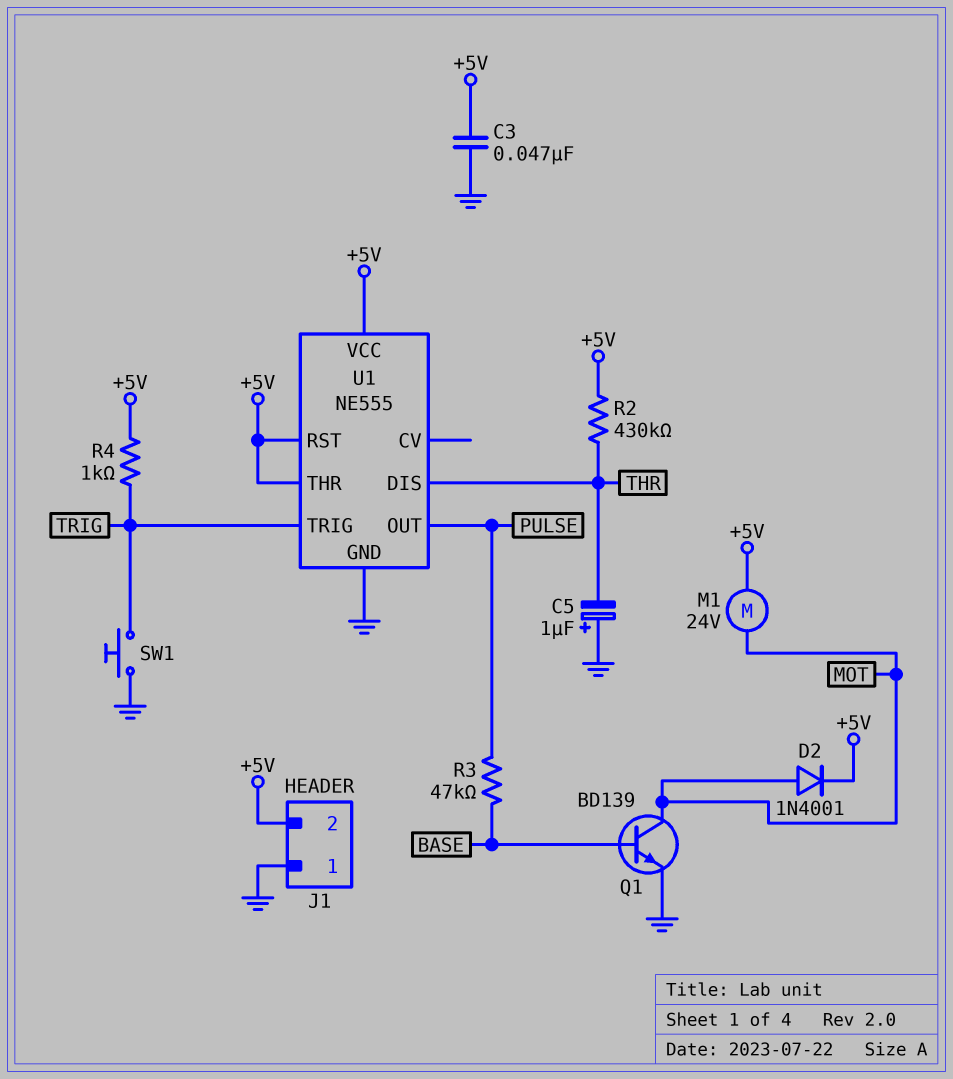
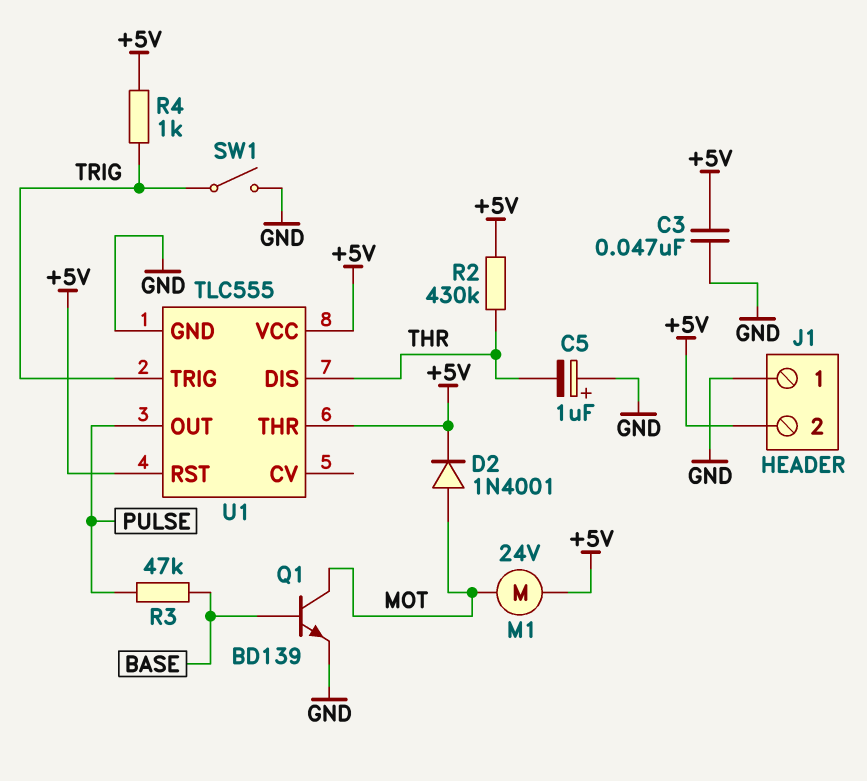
SW1: button (GND, TRIG) -> switch (GND, TRIG)
U1: NE555 -> TLC555

